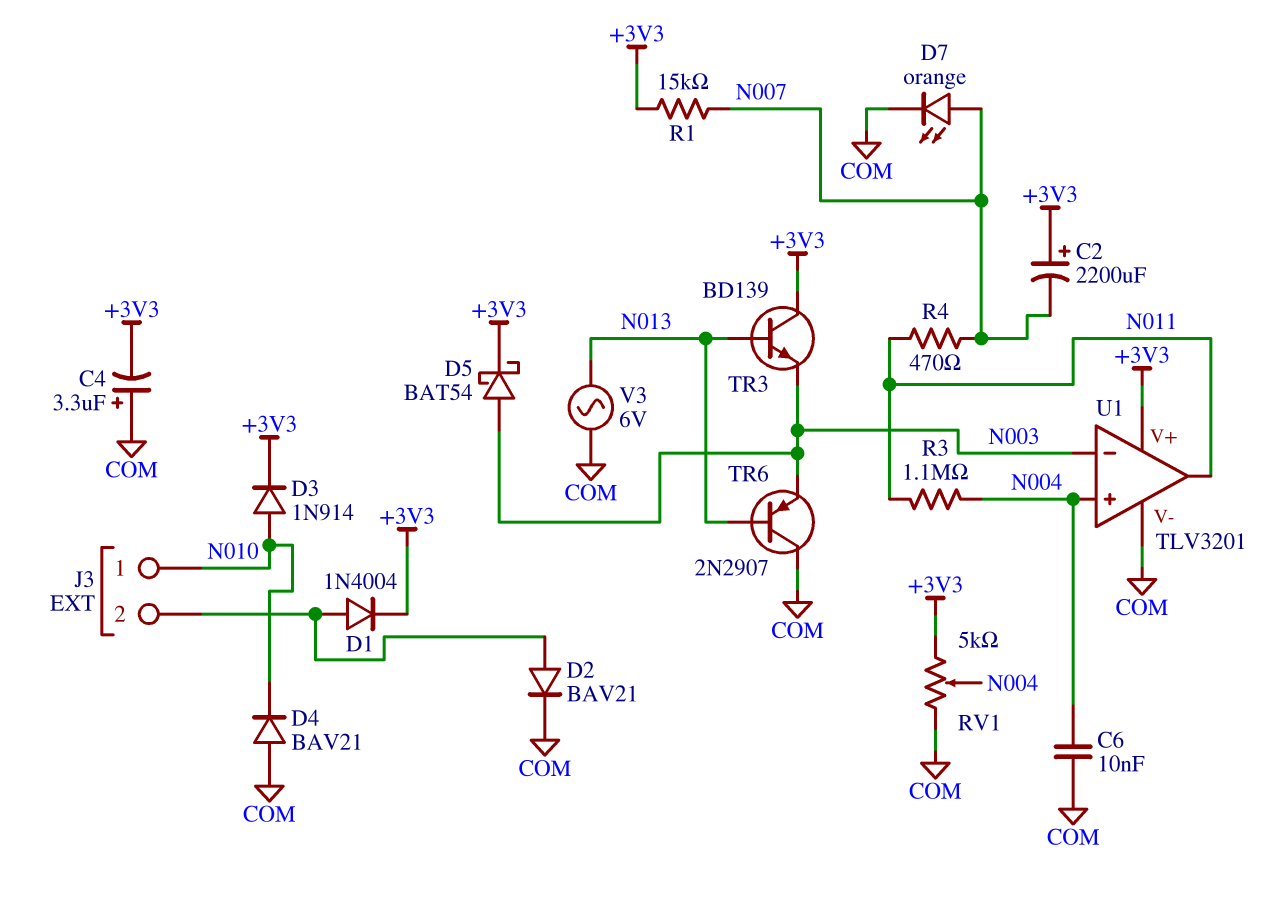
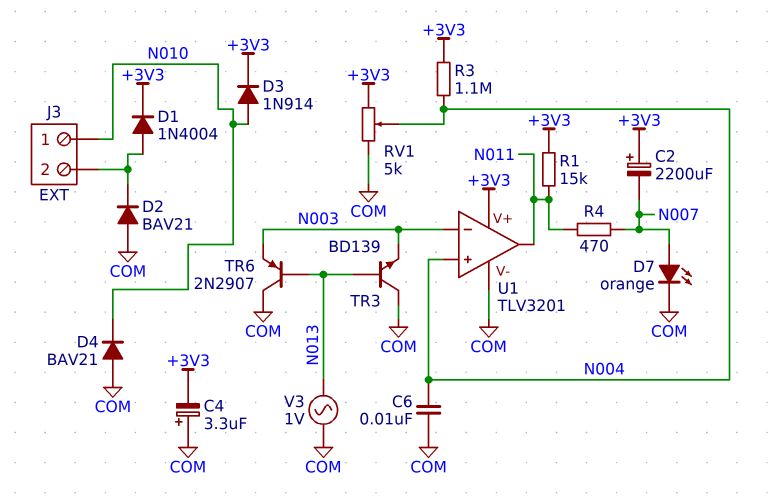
D2: diode BAV21 (A J3/2, K COM) -> diode BAV21 (A COM, K J3/2)
D5: schottky BAT54 (A N003, K +3V3) -> none
R1: 15k (+3V3, N007) -> 15k (+3V3, N011)
R3: 1.1M (N004, N011) -> 1.1M (+3V3, N004)
TR3: NPN BD139 (B N013, C +3V3, E N003) -> NPN BD139 (B N013, C COM, E N003)
V3: AC 6V (COM, N013) -> AC 1V (COM, N013)

